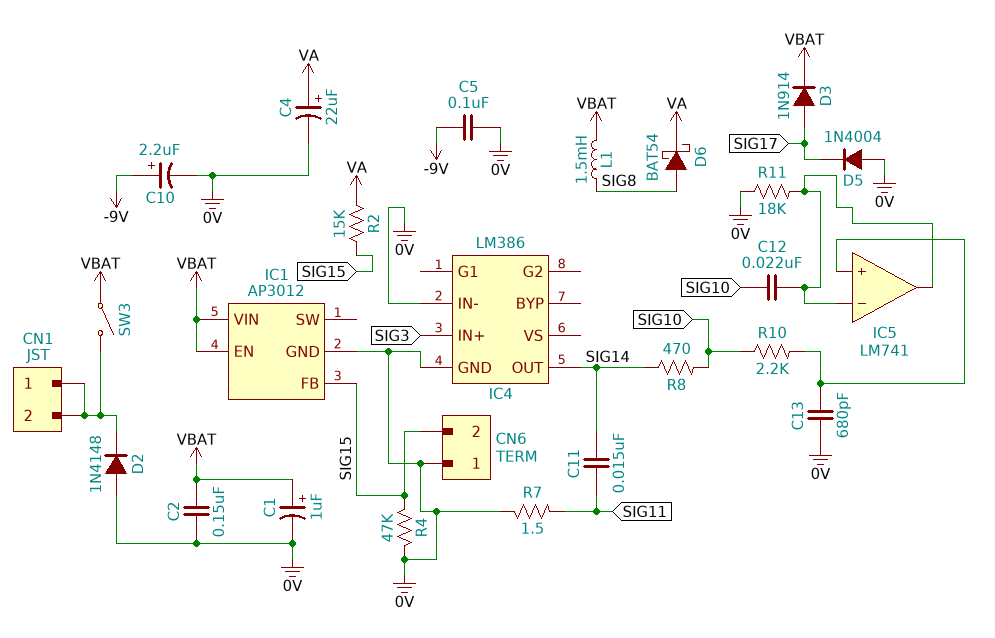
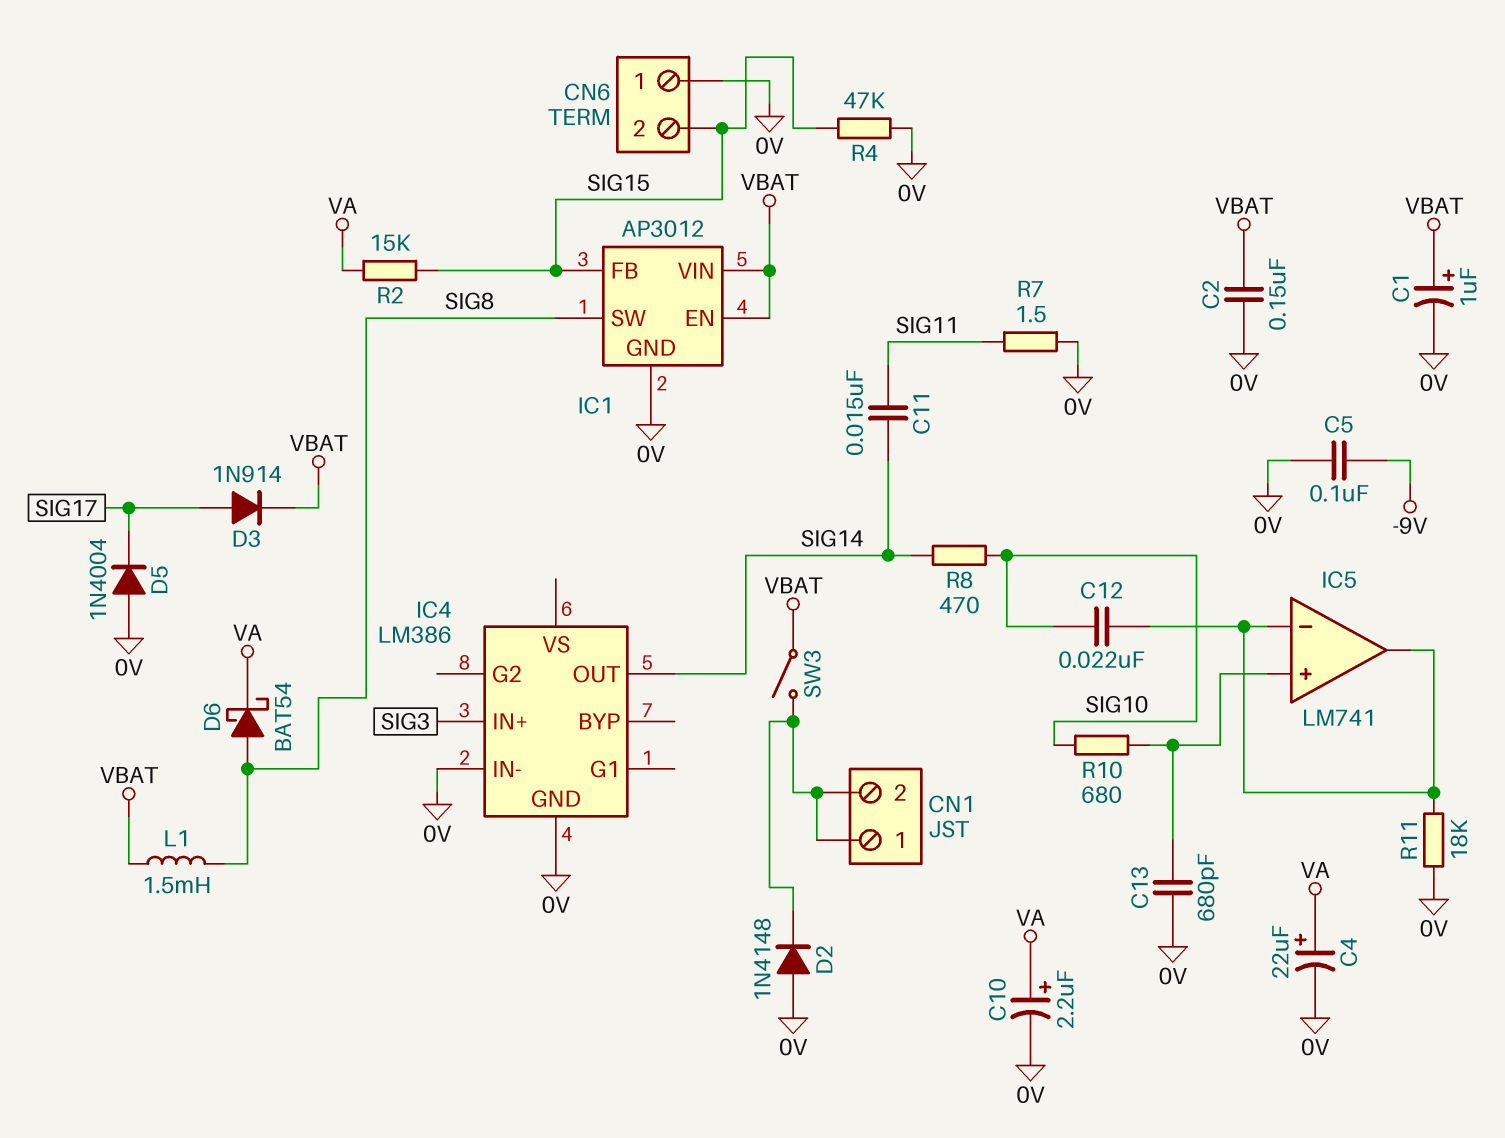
C10: 2.2uF (plus -9V, minus 0V) -> 2.2uF (plus VA, minus 0V)
IC1 pin SW: none -> SIG8
R10: 2.2k (IC5/in+, SIG10) -> 680 (IC5/in+, SIG10)

